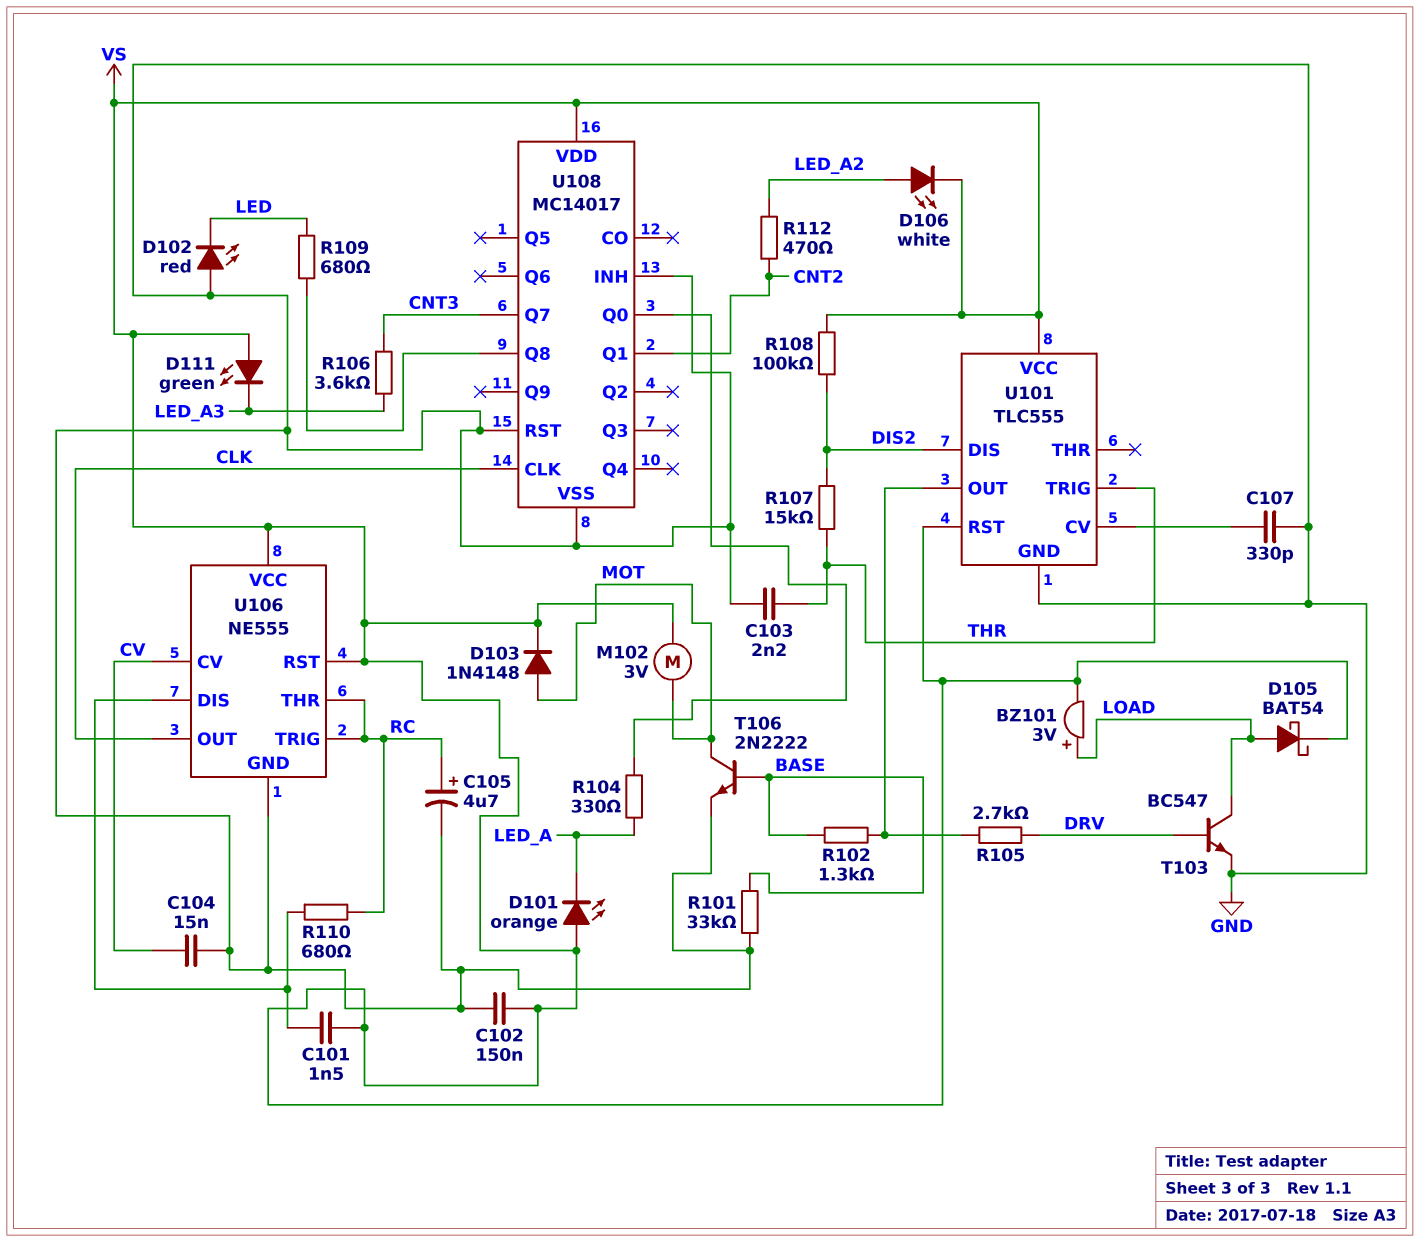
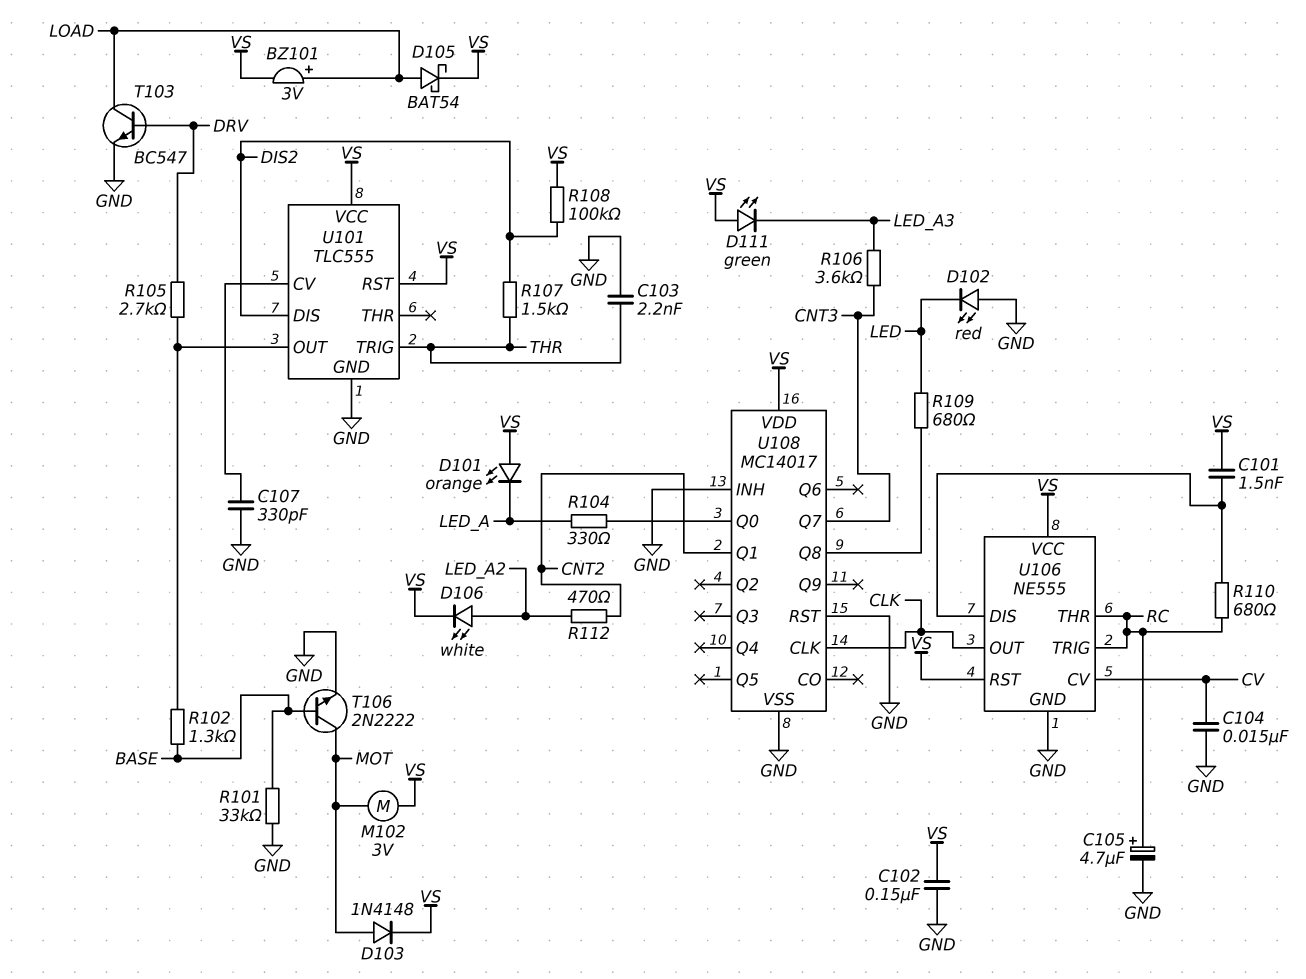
R107: 15k (DIS2, THR) -> 1.5k (DIS2, THR)

